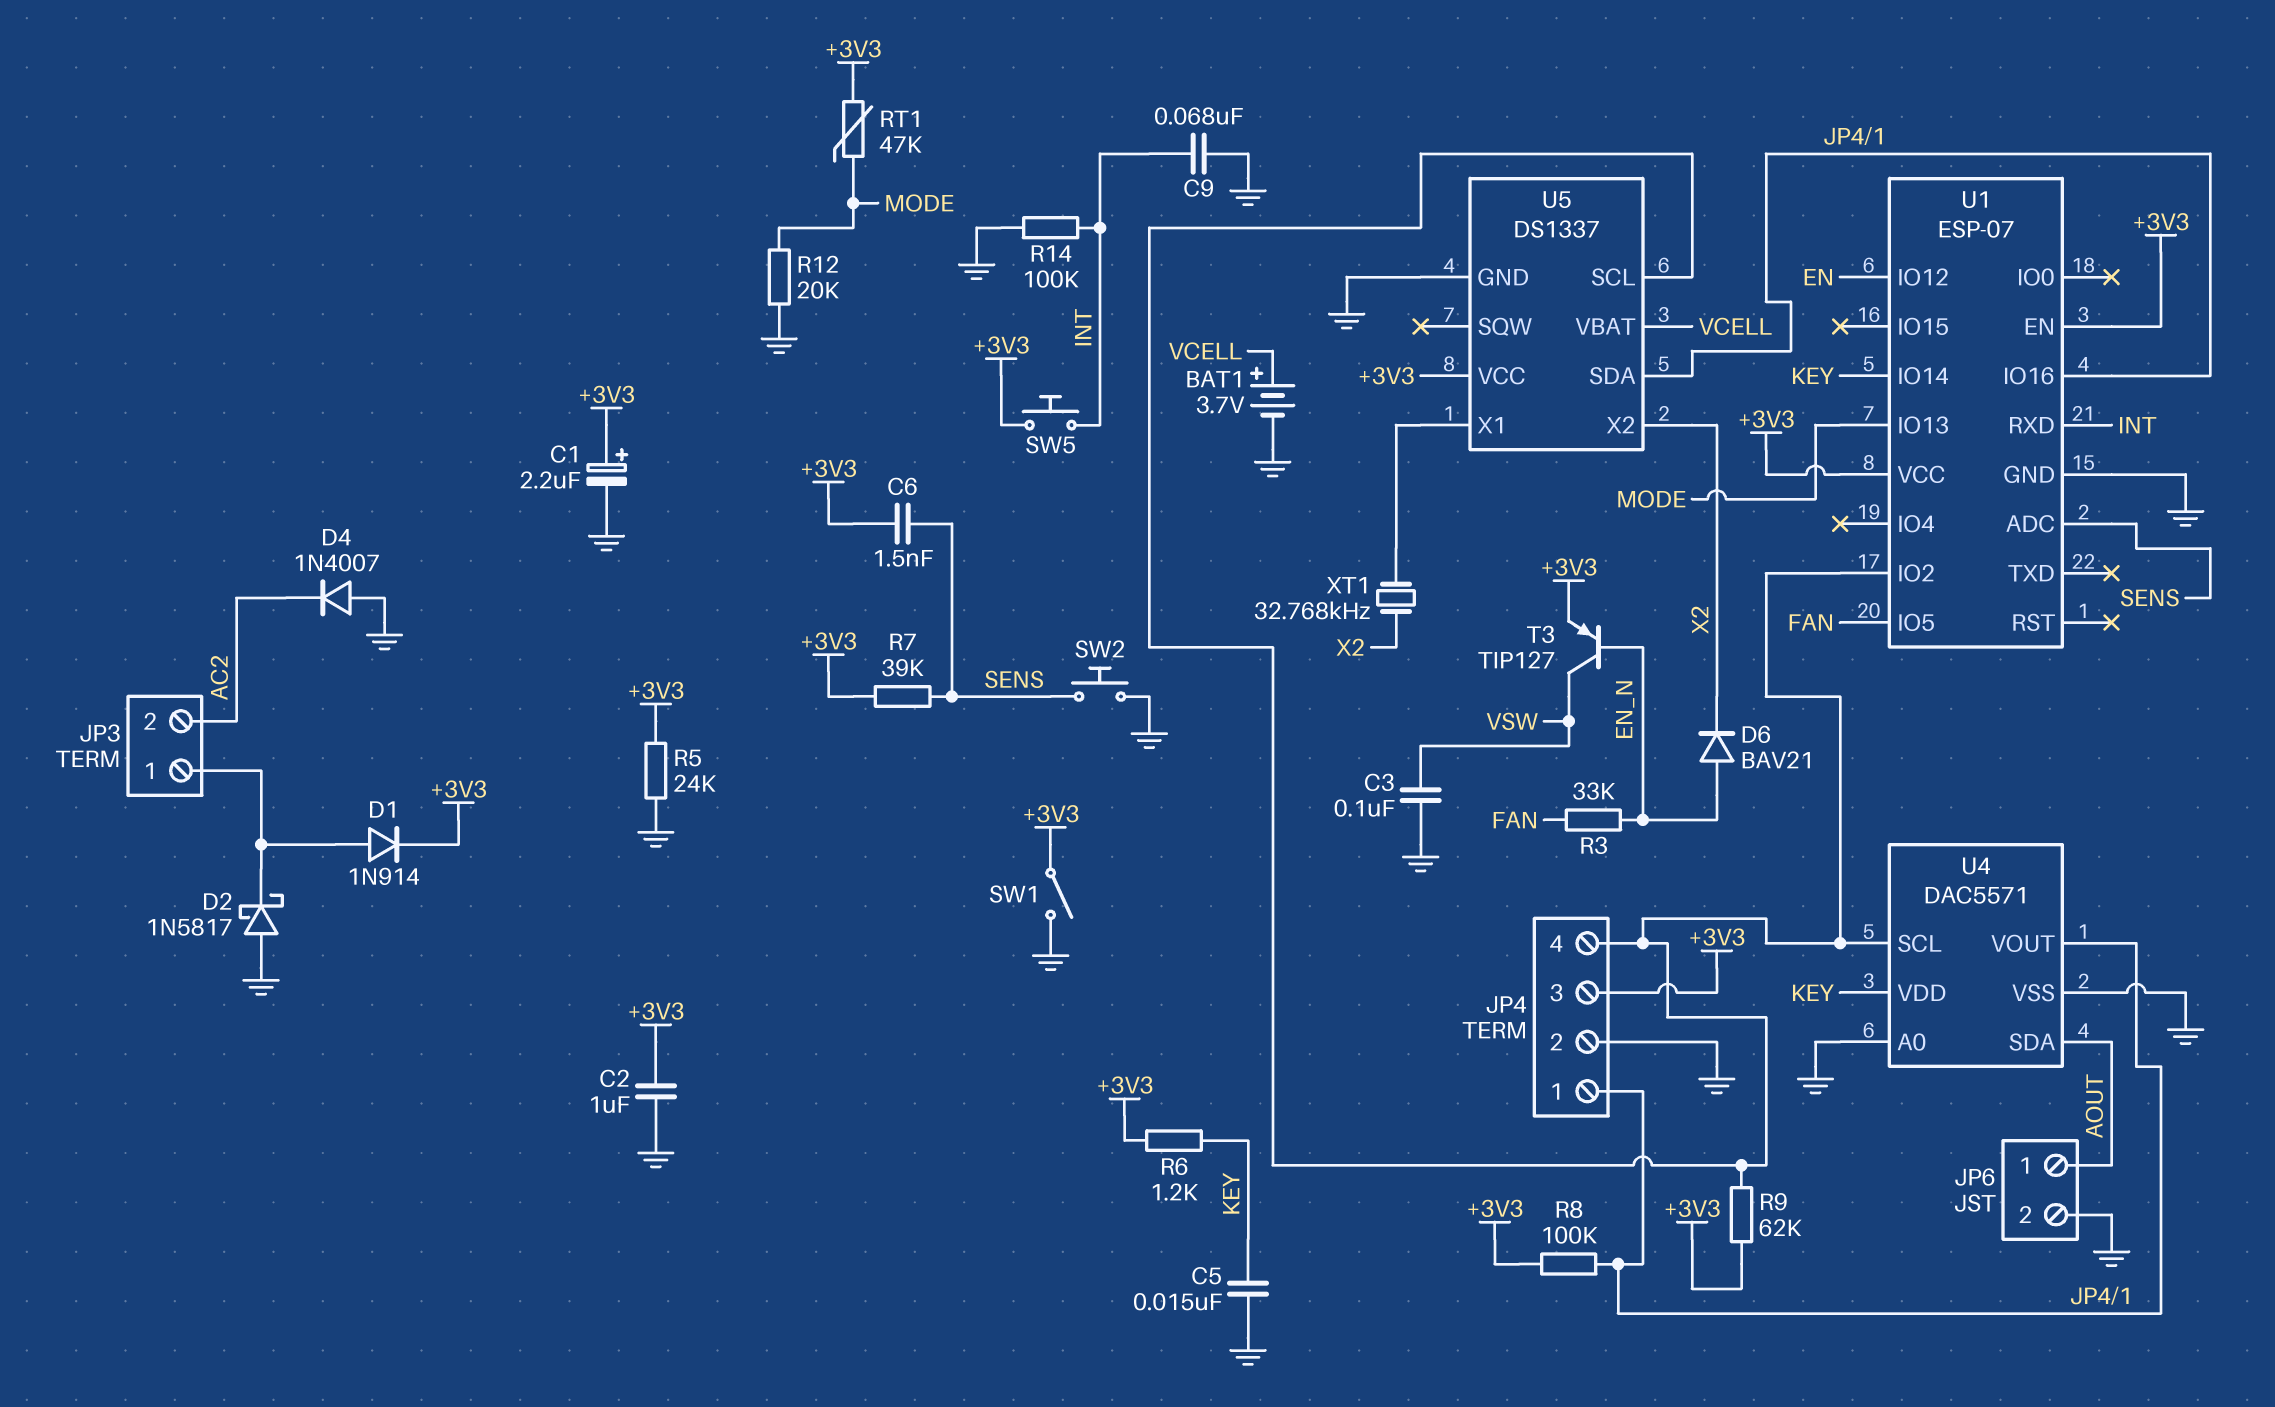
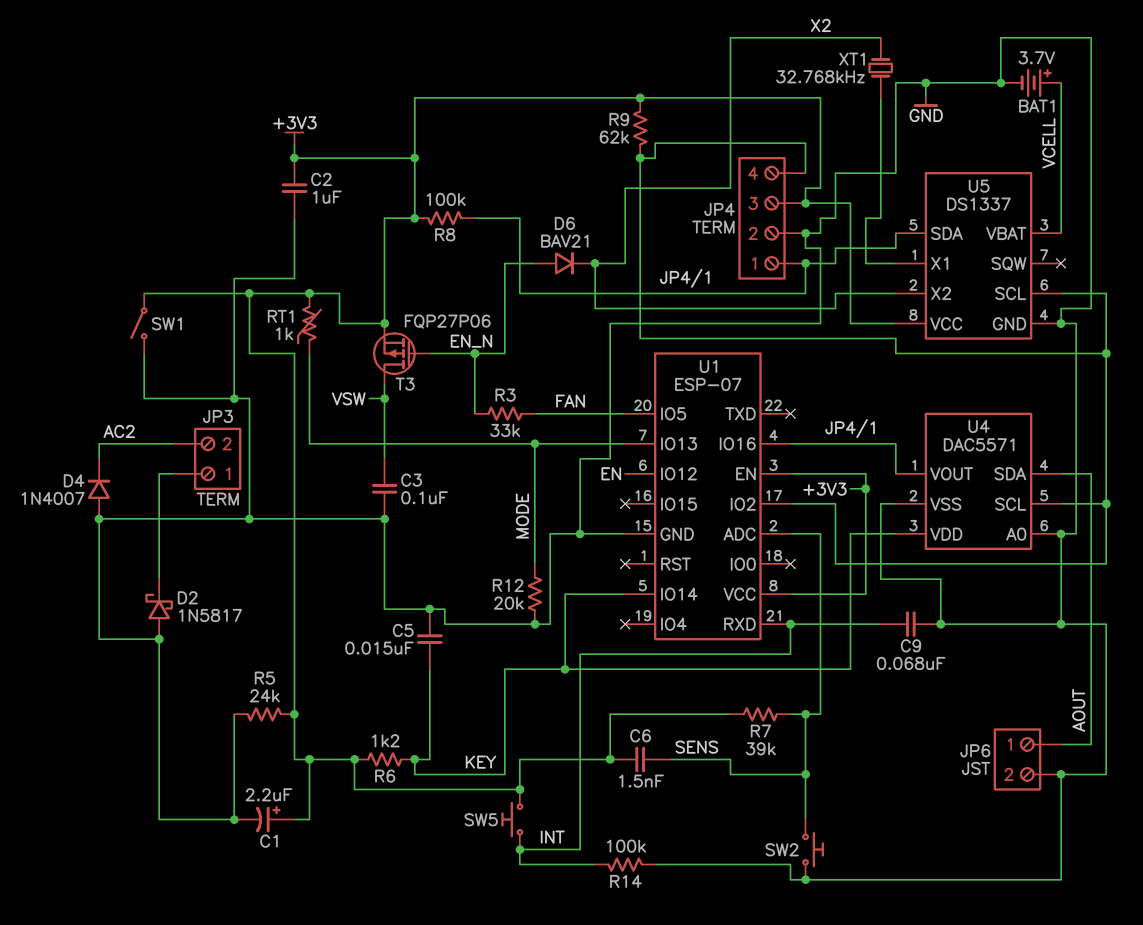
D1: diode 1N914 (A JP3/1, K +3V3) -> none
RT1: 47k (+3V3, MODE) -> 1k (+3V3, MODE)
T3: PNP TIP127 (B EN_N, C VSW, E +3V3) -> PMOS FQP27P06 (G EN_N, D VSW, S +3V3)

